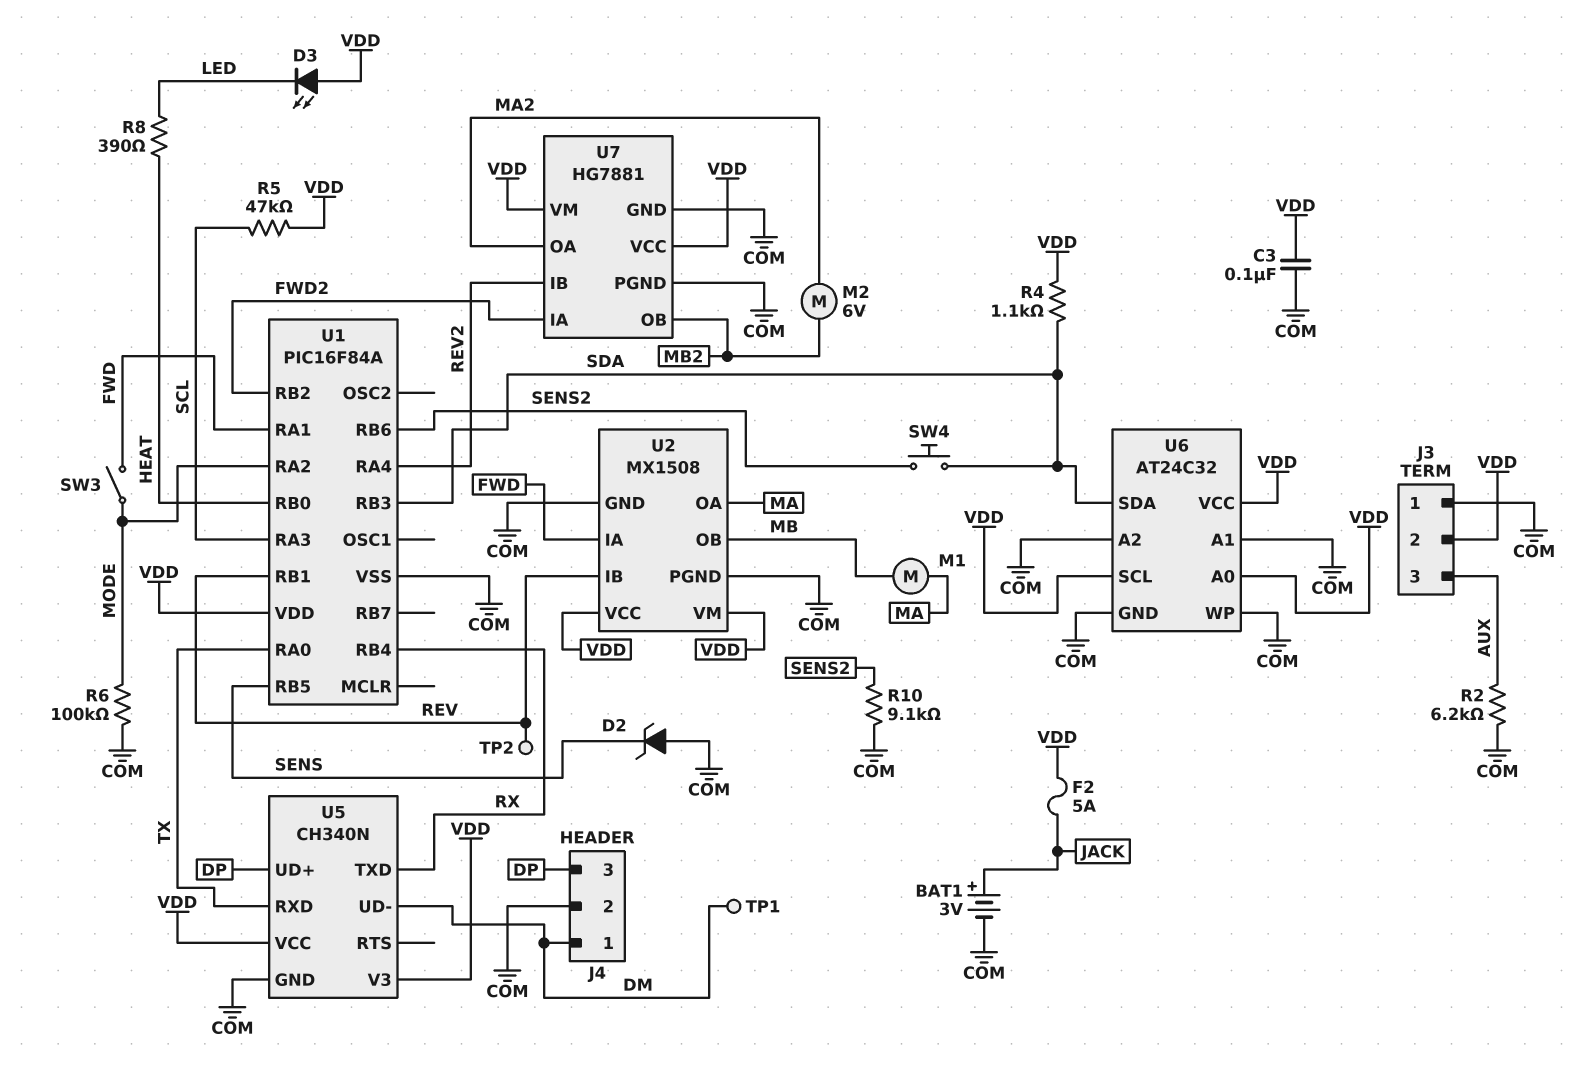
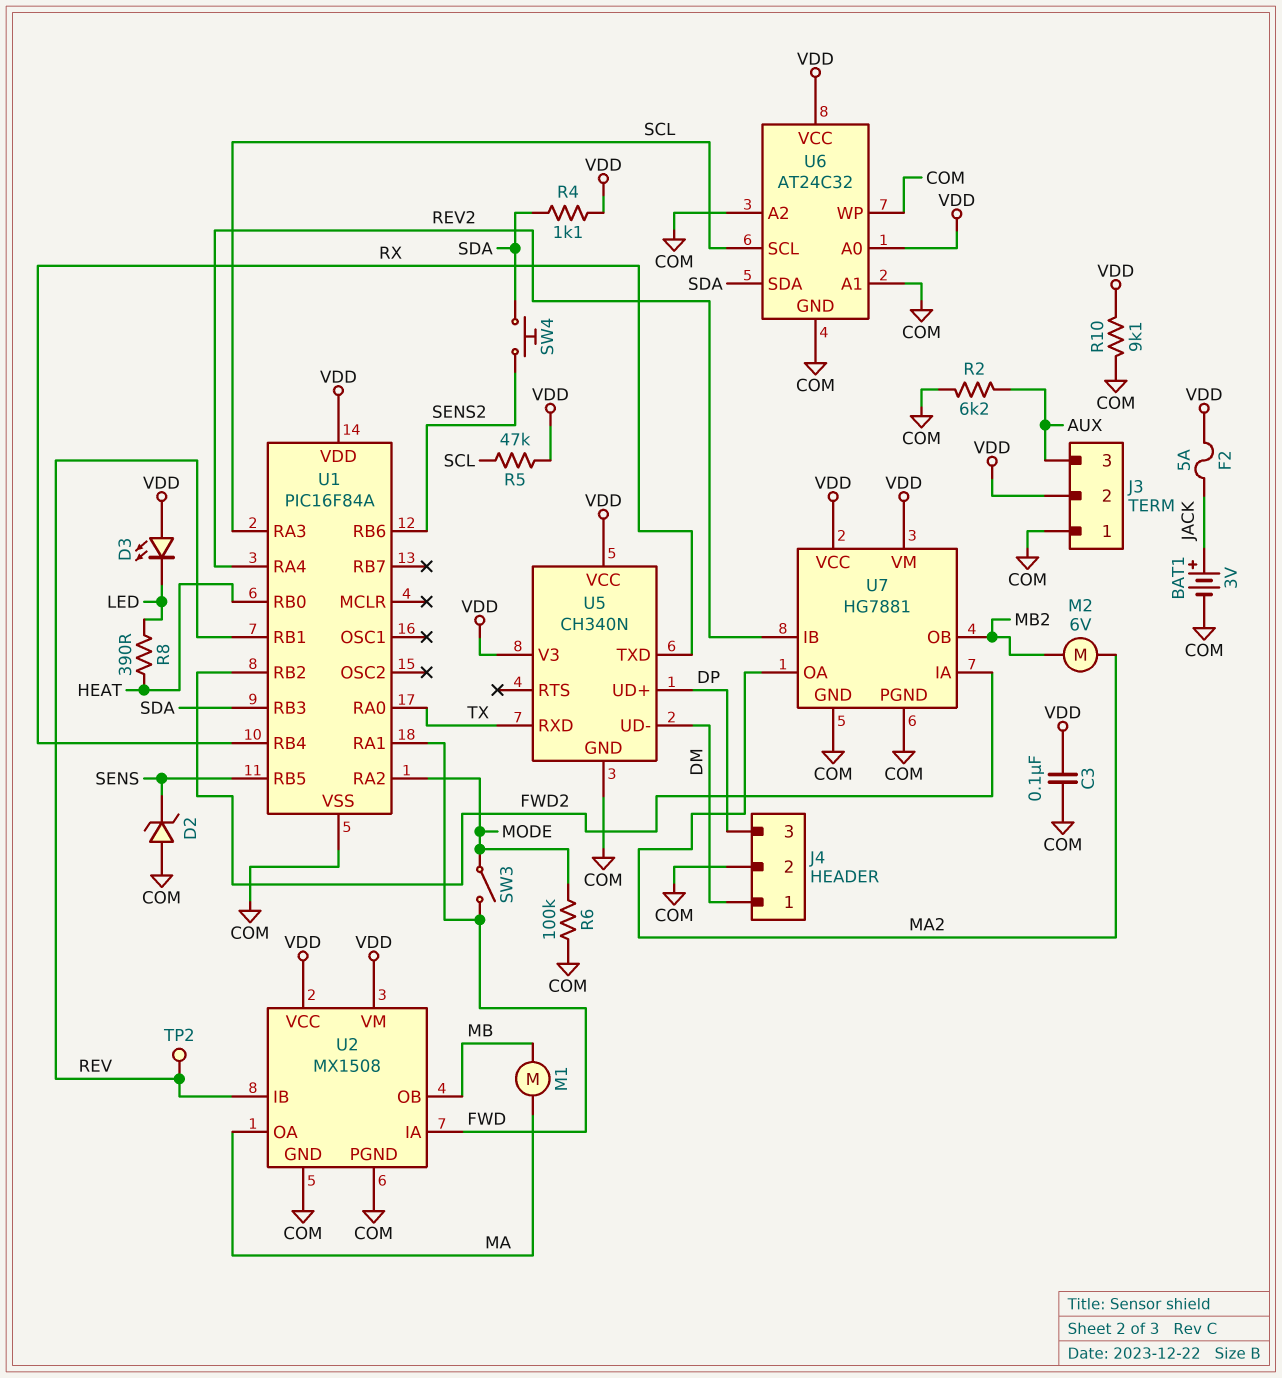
R10: 9.1k (COM, SENS2) -> 9.1k (COM, VDD)
TP1: test point (DM) -> none
U6 pin SCL: VDD -> SCL

